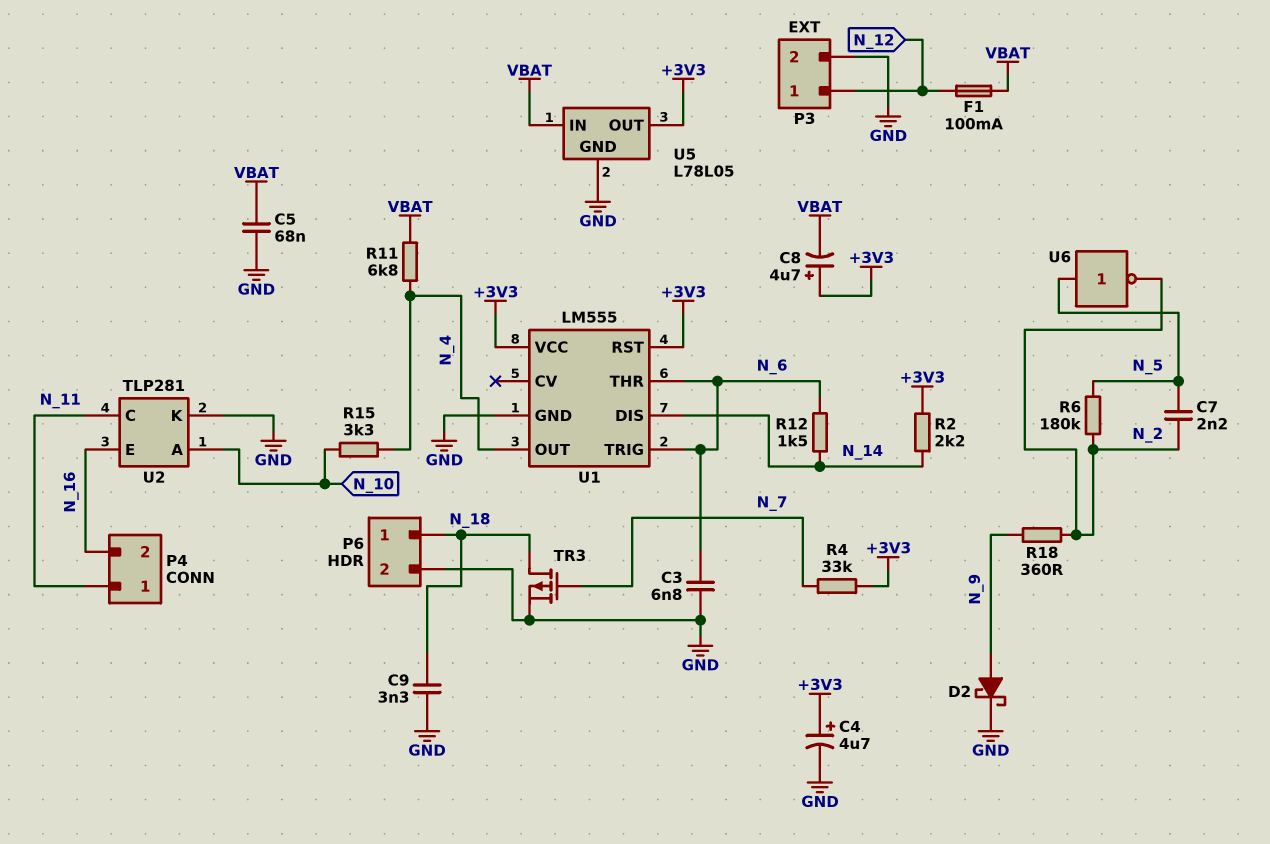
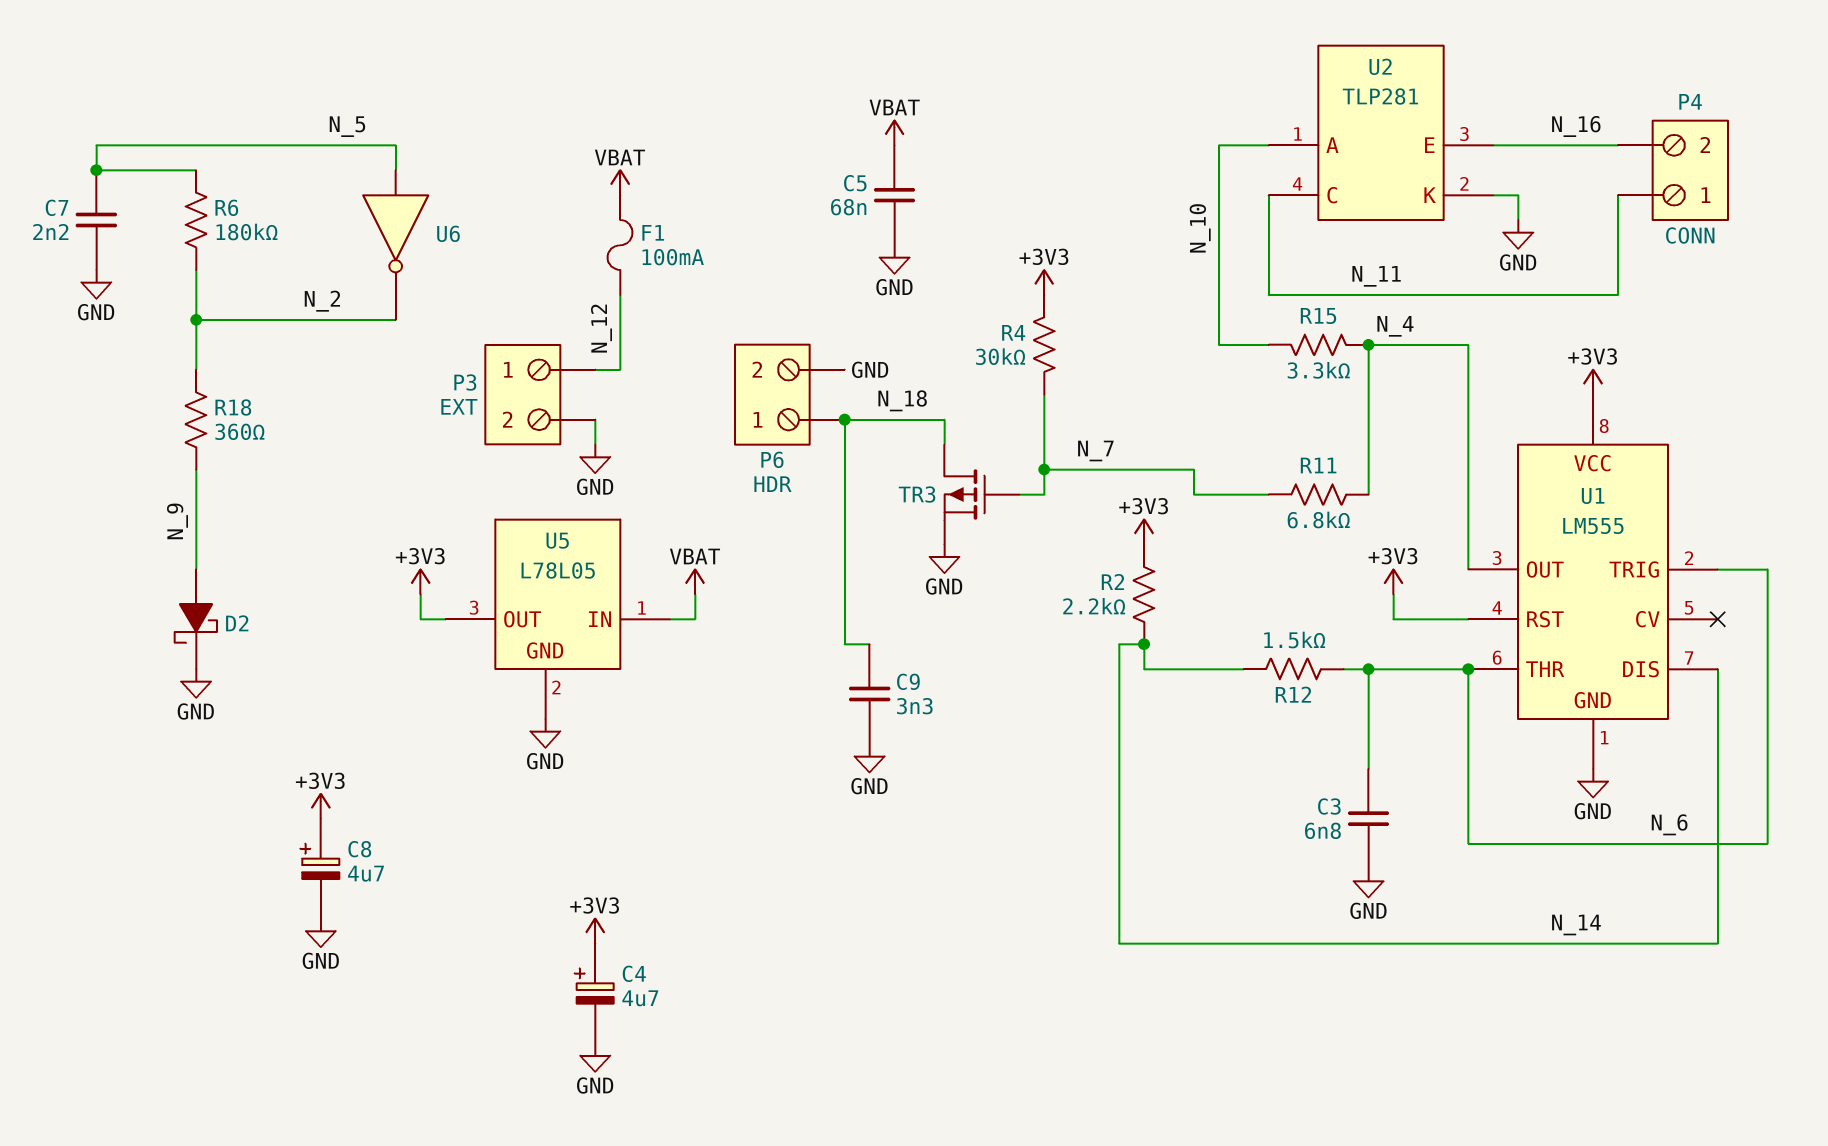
C7: 2.2nF (N_2, N_5) -> 2.2nF (GND, N_5)
C8: 4.7uF (plus +3V3, minus VBAT) -> 4.7uF (plus +3V3, minus GND)
R4: 33k (+3V3, N_7) -> 30k (+3V3, N_7)
R11: 6.8k (N_4, VBAT) -> 6.8k (N_4, N_7)

